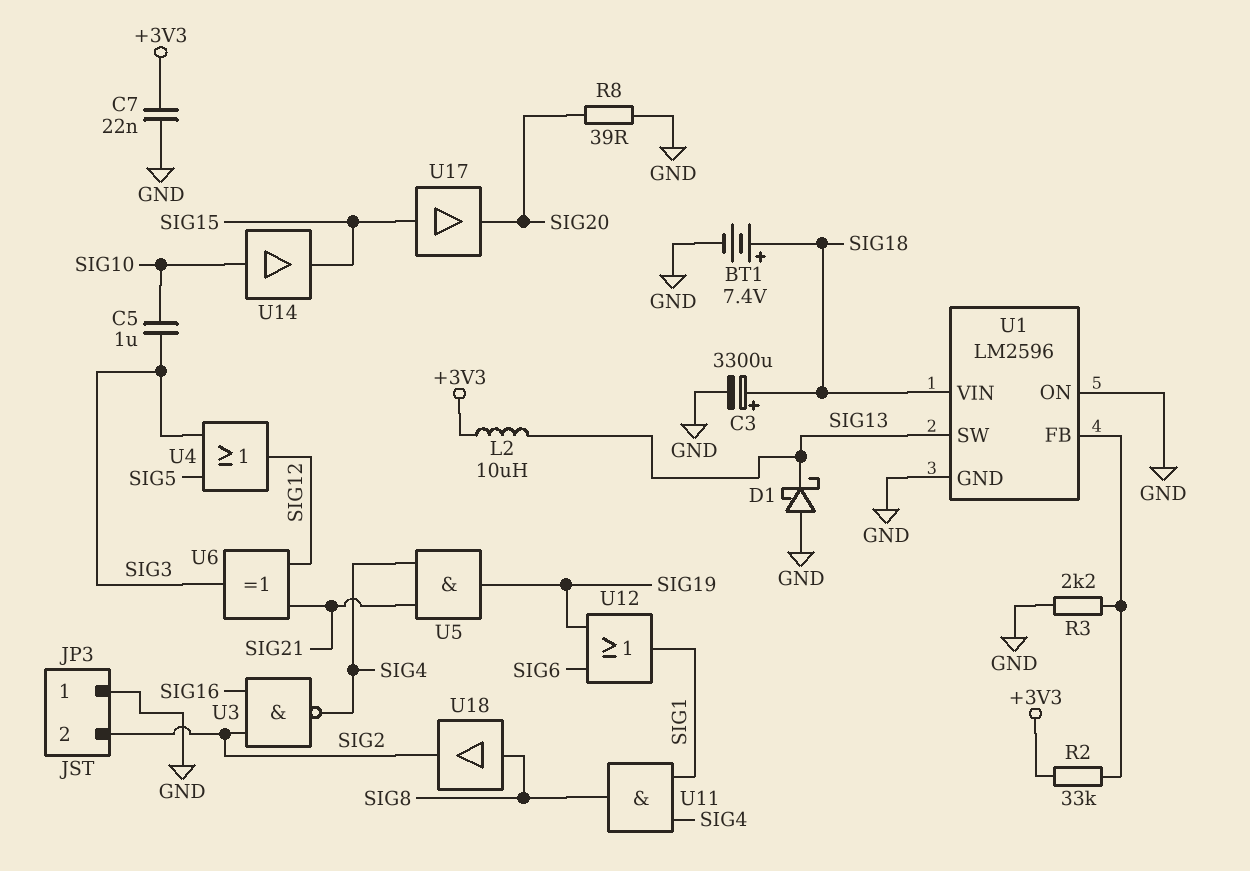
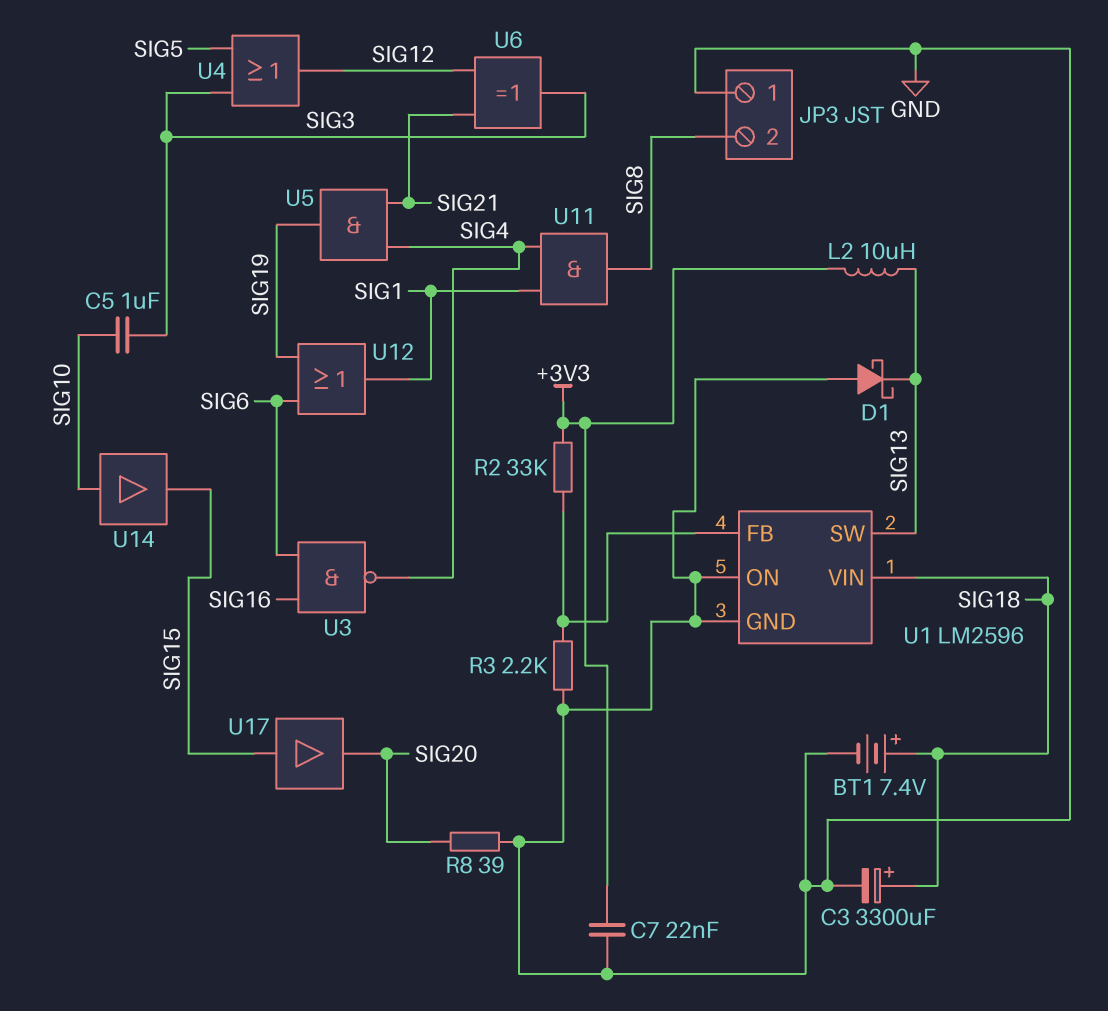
JP3 pin 2: SIG2 -> SIG8
U3: NAND (in SIG2, in SIG16, out SIG4) -> NAND (in SIG6, in SIG16, out SIG4)
U18: buffer (in SIG8, out SIG2) -> none

